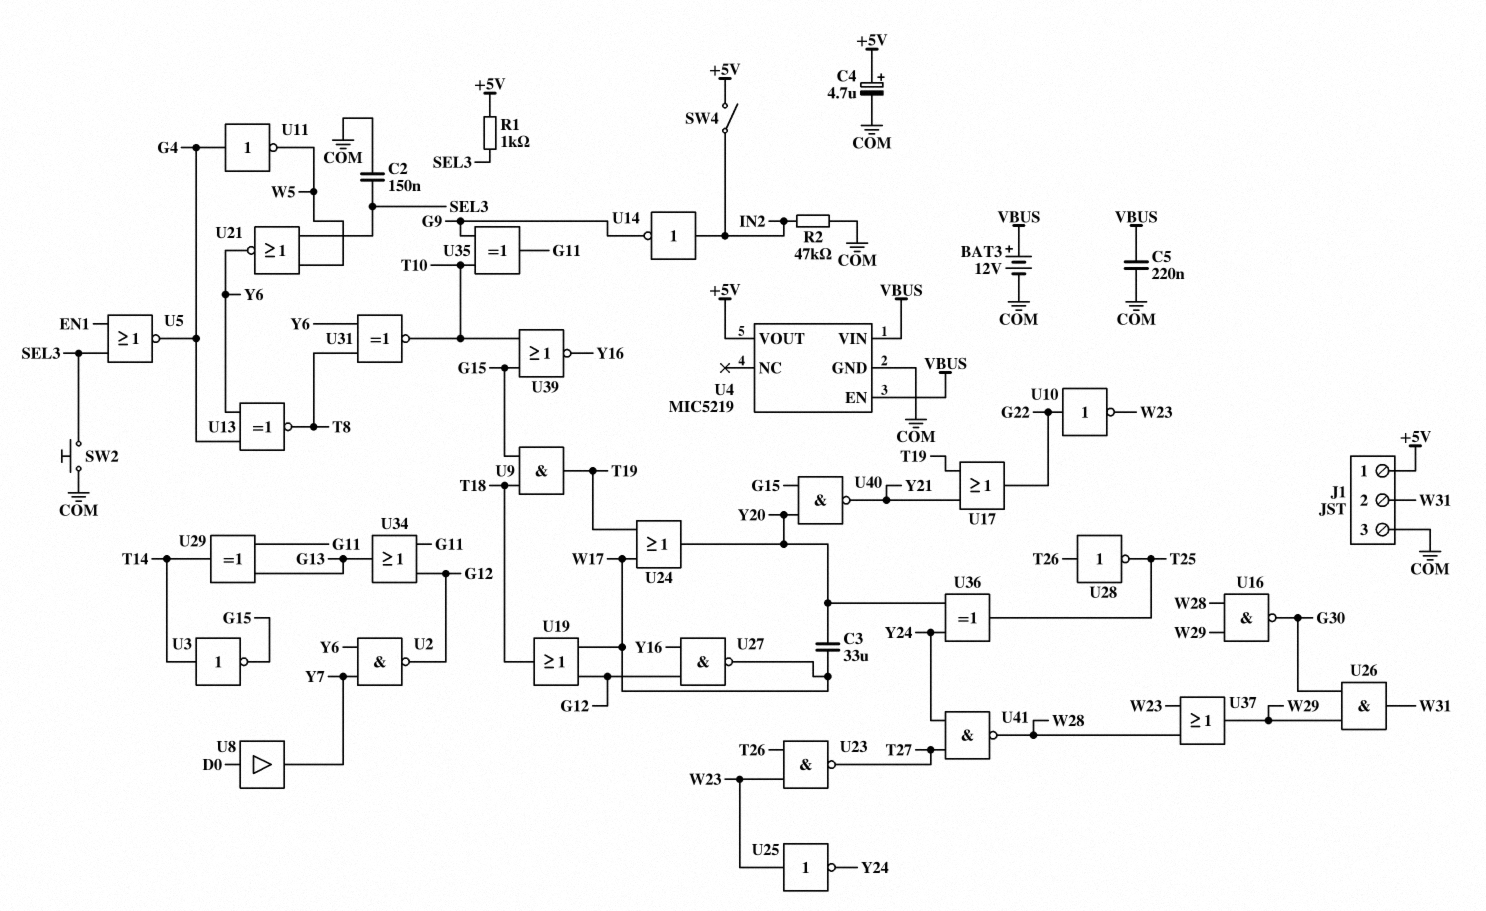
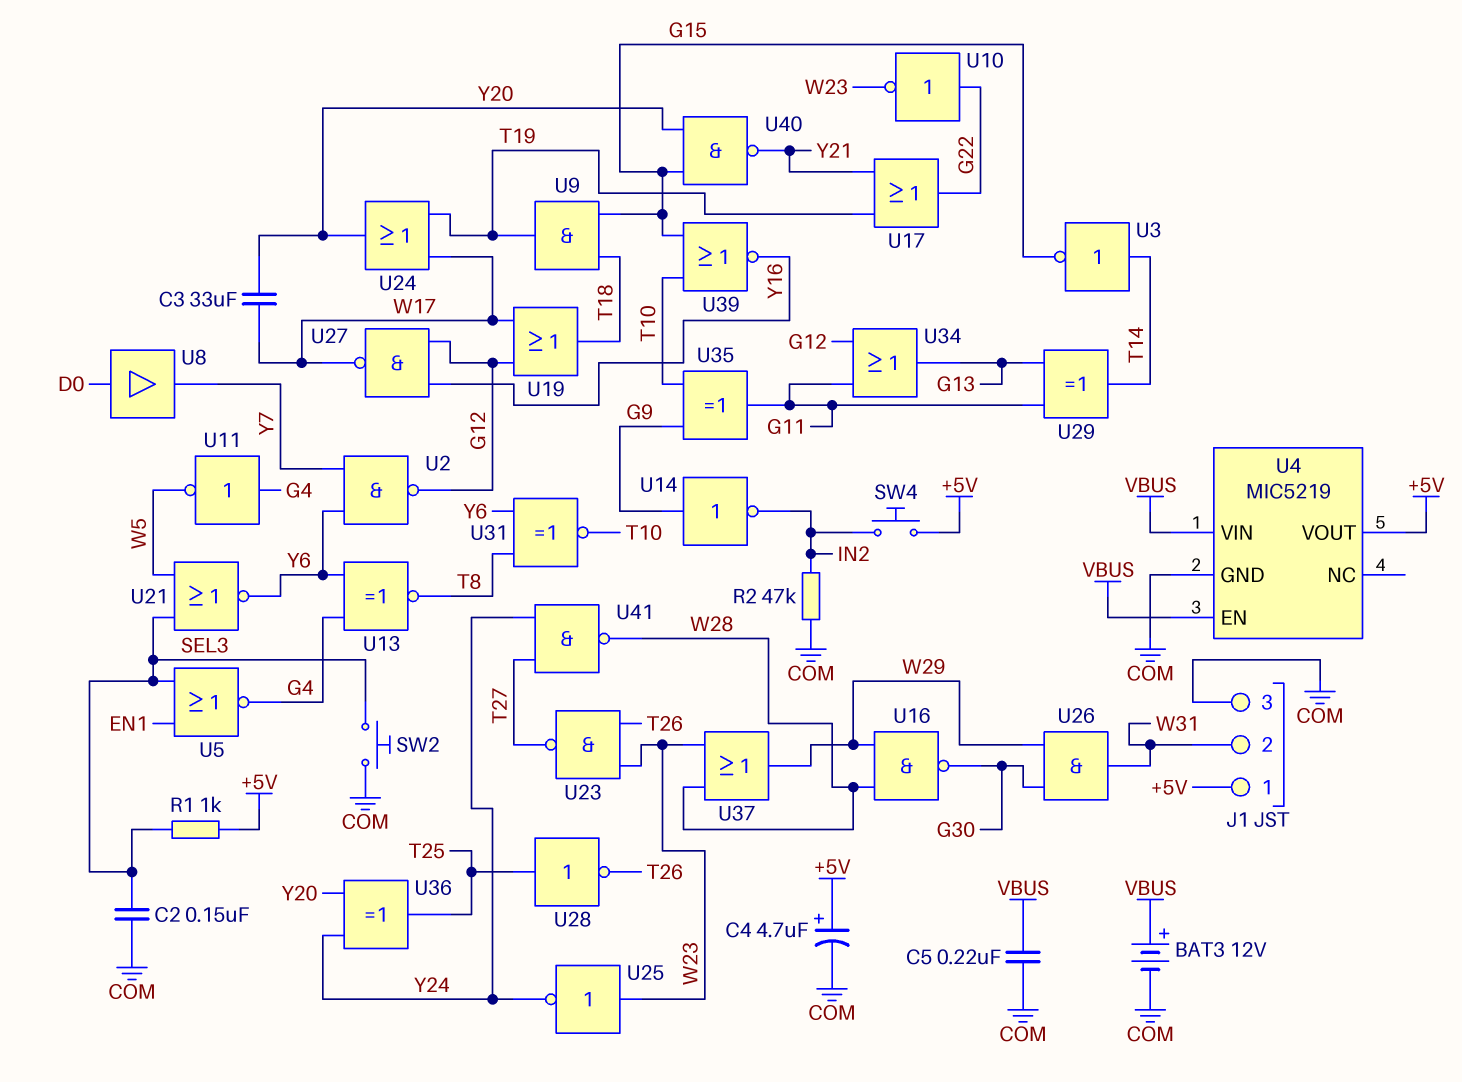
SW4: switch (+5V, IN2) -> button (+5V, IN2)
U14: NOT (in IN2, out G9) -> NOT (in G9, out IN2)
U28: NOT (in T26, out T25) -> NOT (in T25, out T26)

